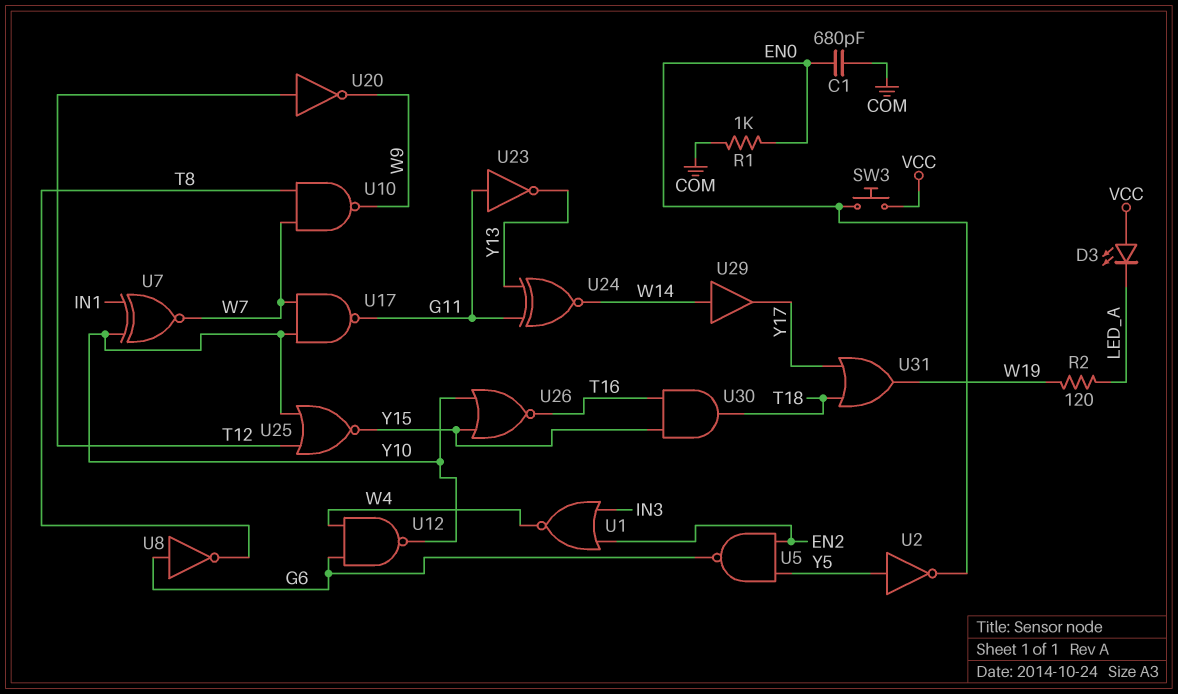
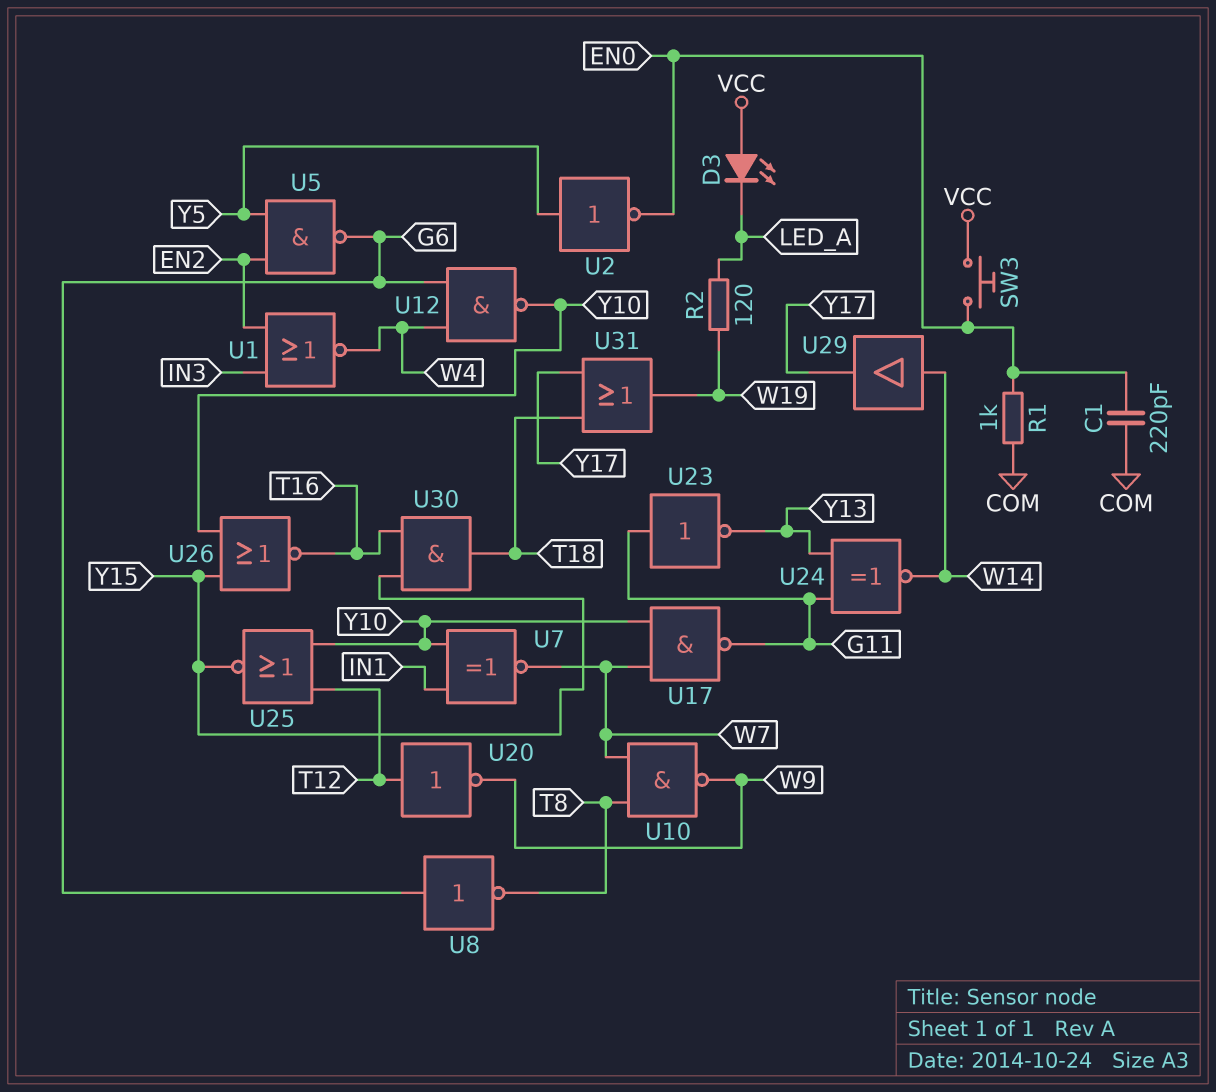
C1: 680pF (COM, EN0) -> 220pF (COM, EN0)

